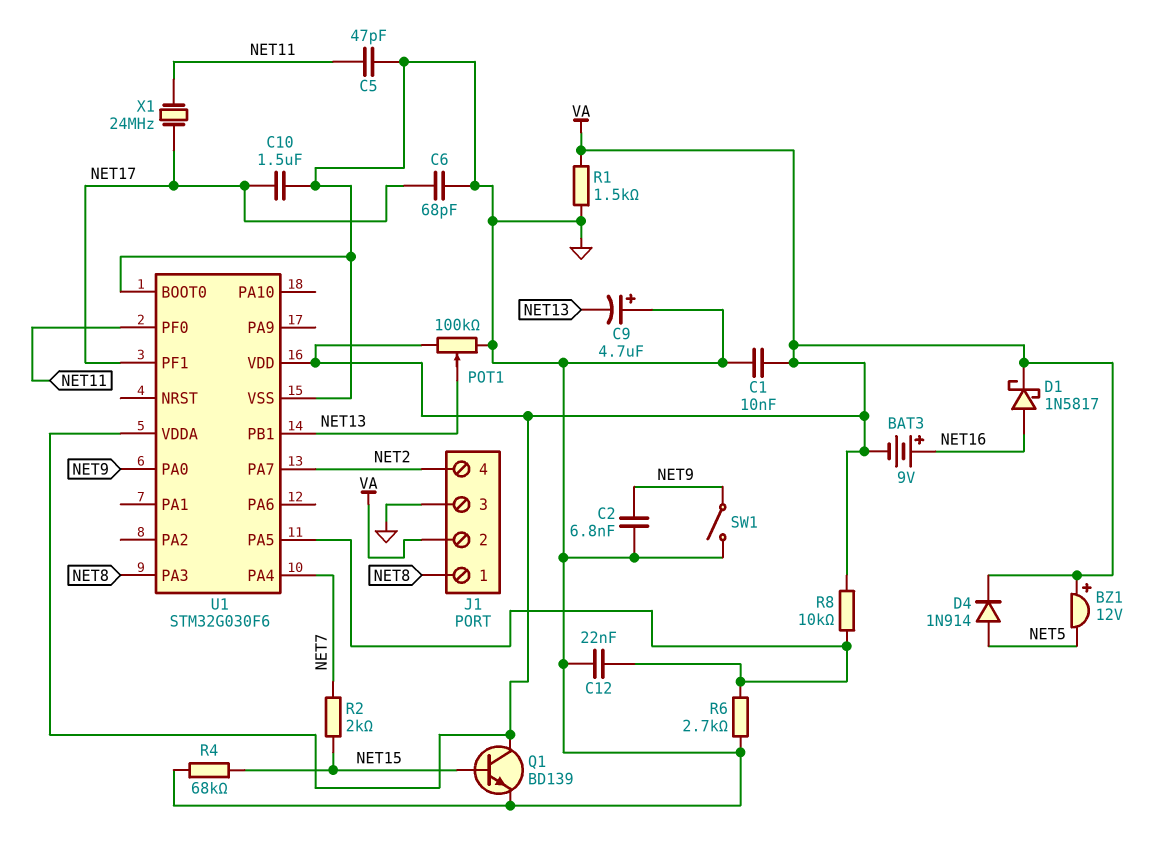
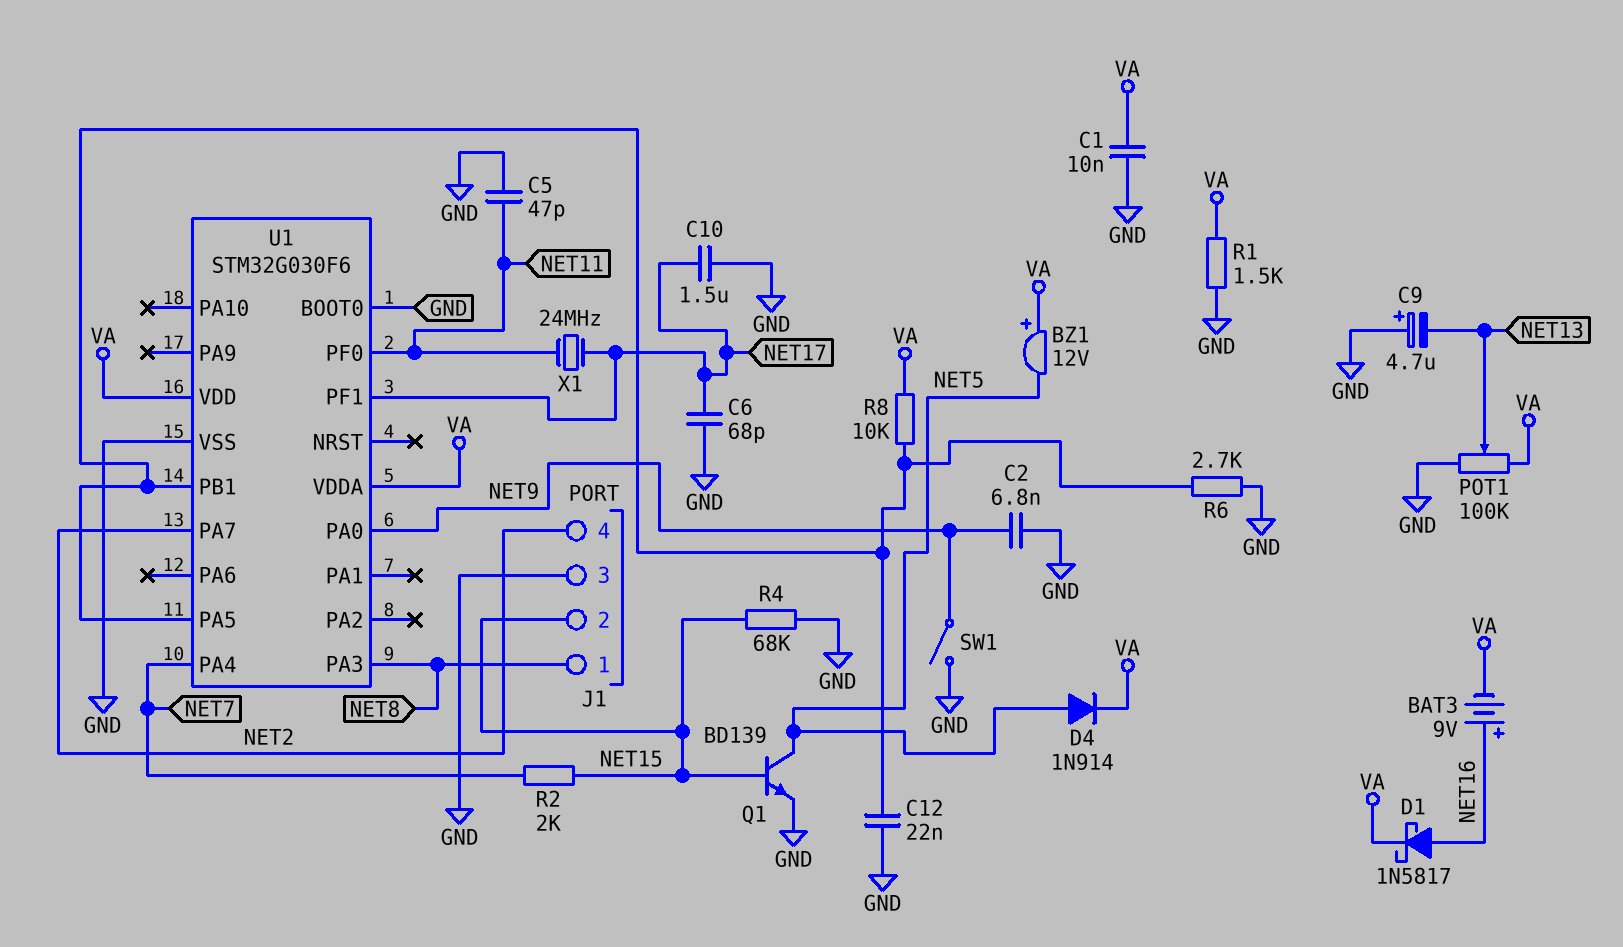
J1 pin 2: VA -> NET15
Q1: NPN BD139 (B NET15, C VA, E GND) -> NPN BD139 (B NET15, C NET5, E GND)
U1 pin PB1: NET13 -> U1/PA5

